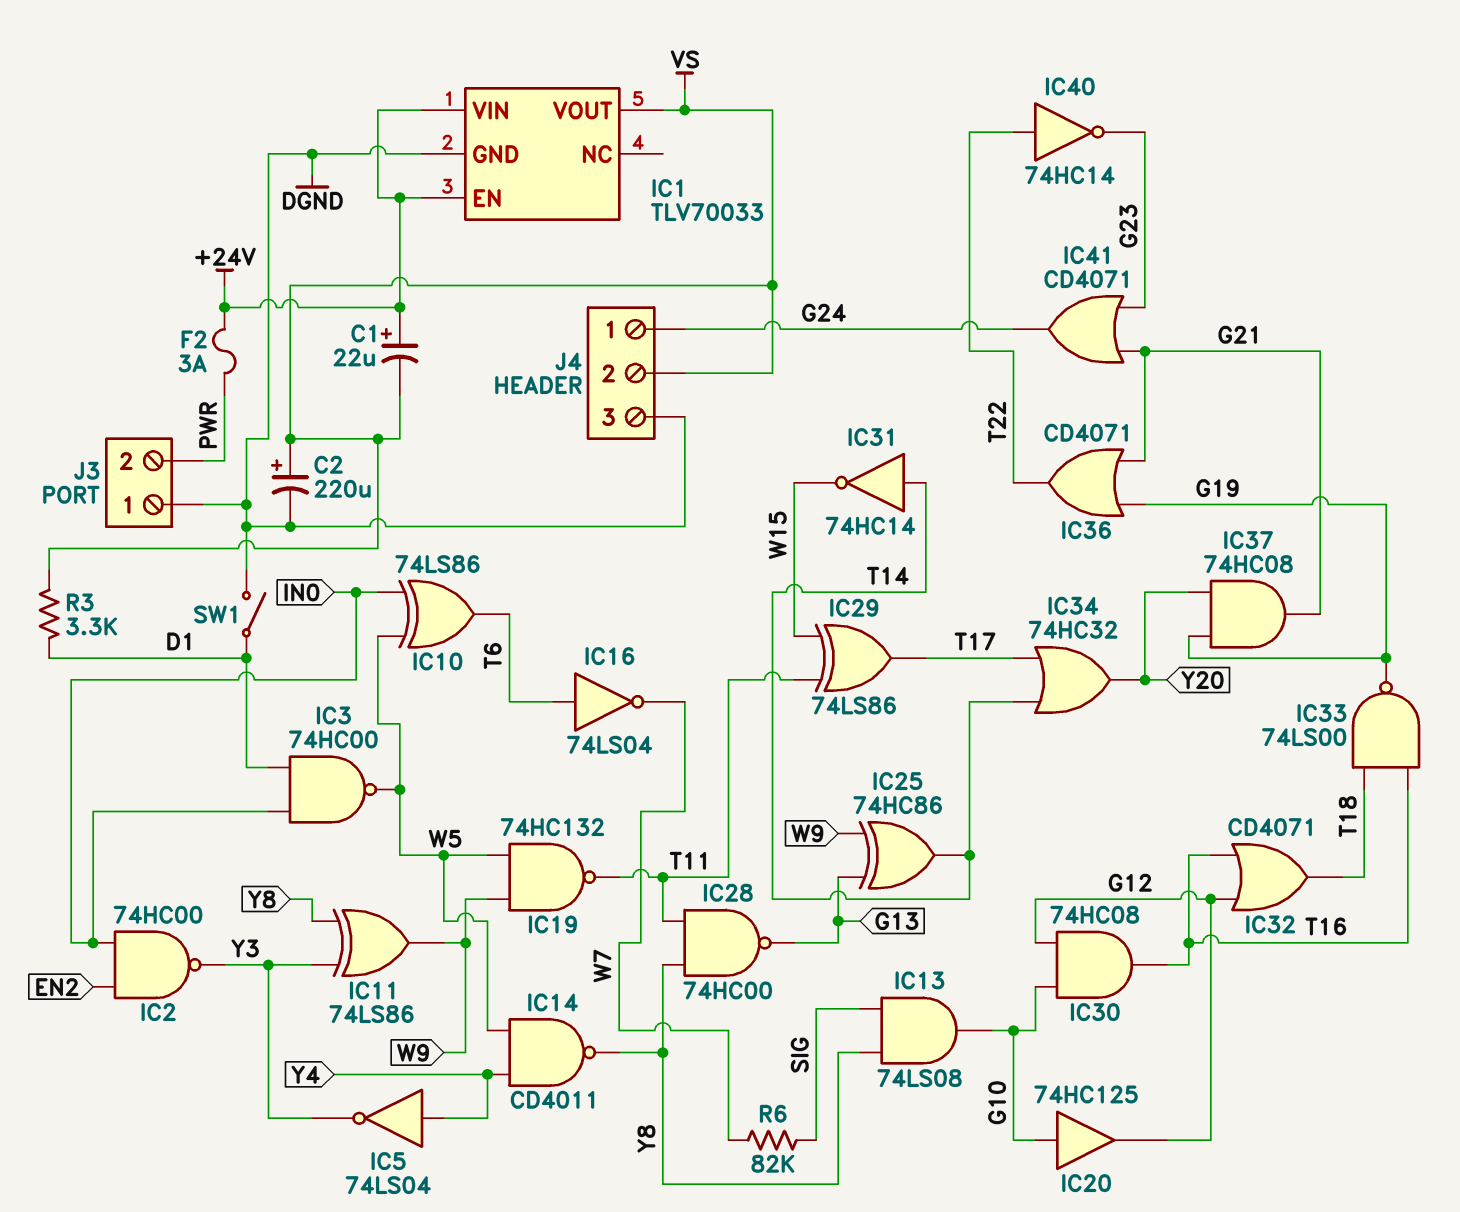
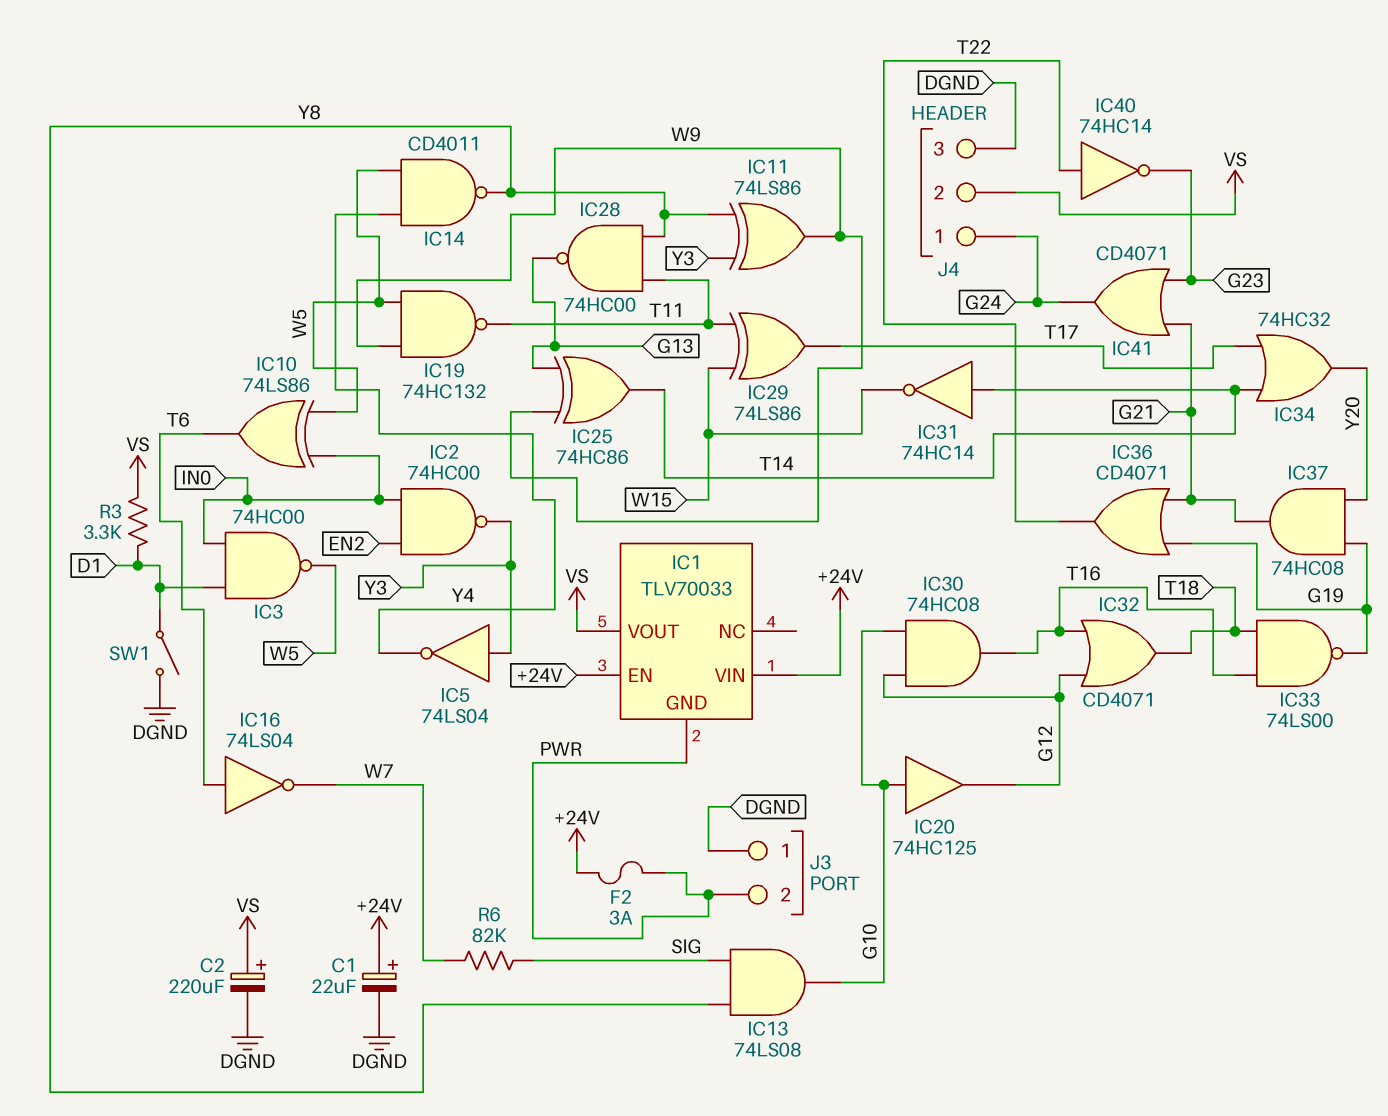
C1: 22uF (plus +24V, minus VS) -> 22uF (plus +24V, minus DGND)
IC1 pin GND: DGND -> PWR
IC5: NOT 74LS04 (in Y4, out Y3) -> NOT 74LS04 (in Y3, out Y4)

